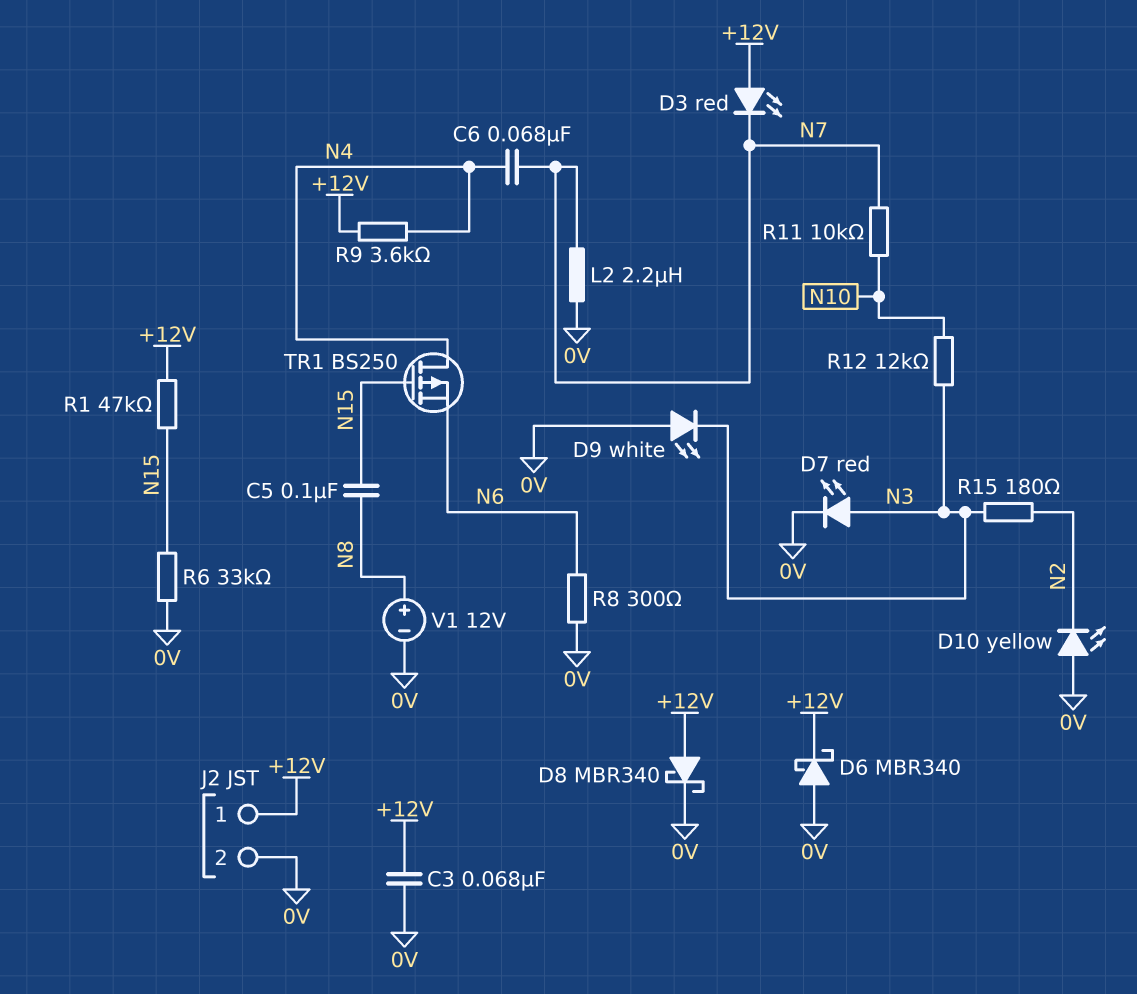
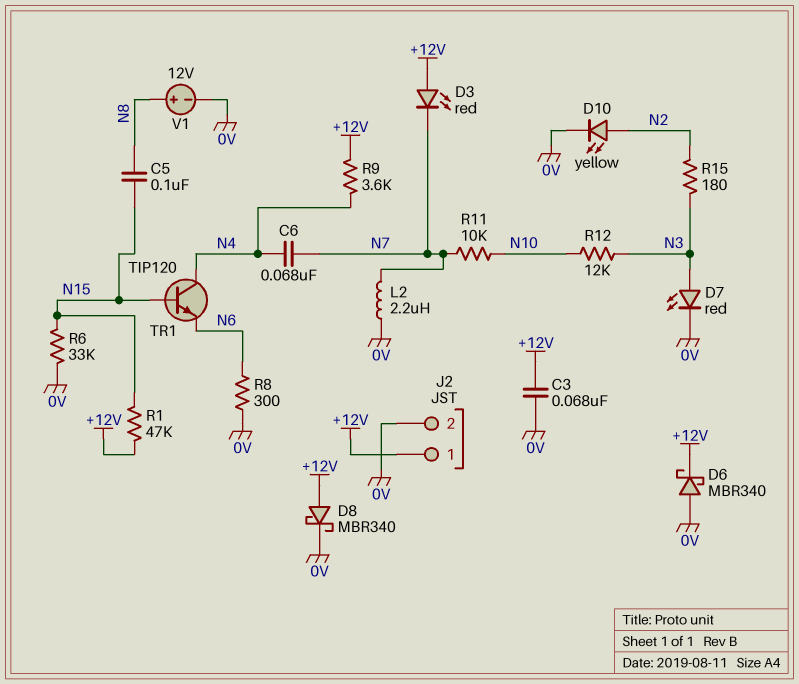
D9: LED white (A 0V, K N3) -> none
D10: LED yellow (A 0V, K N2) -> LED yellow (A N2, K 0V)
TR1: PMOS BS250 (G N15, D N4, S N6) -> NPN TIP120 (B N15, C N4, E N6)

